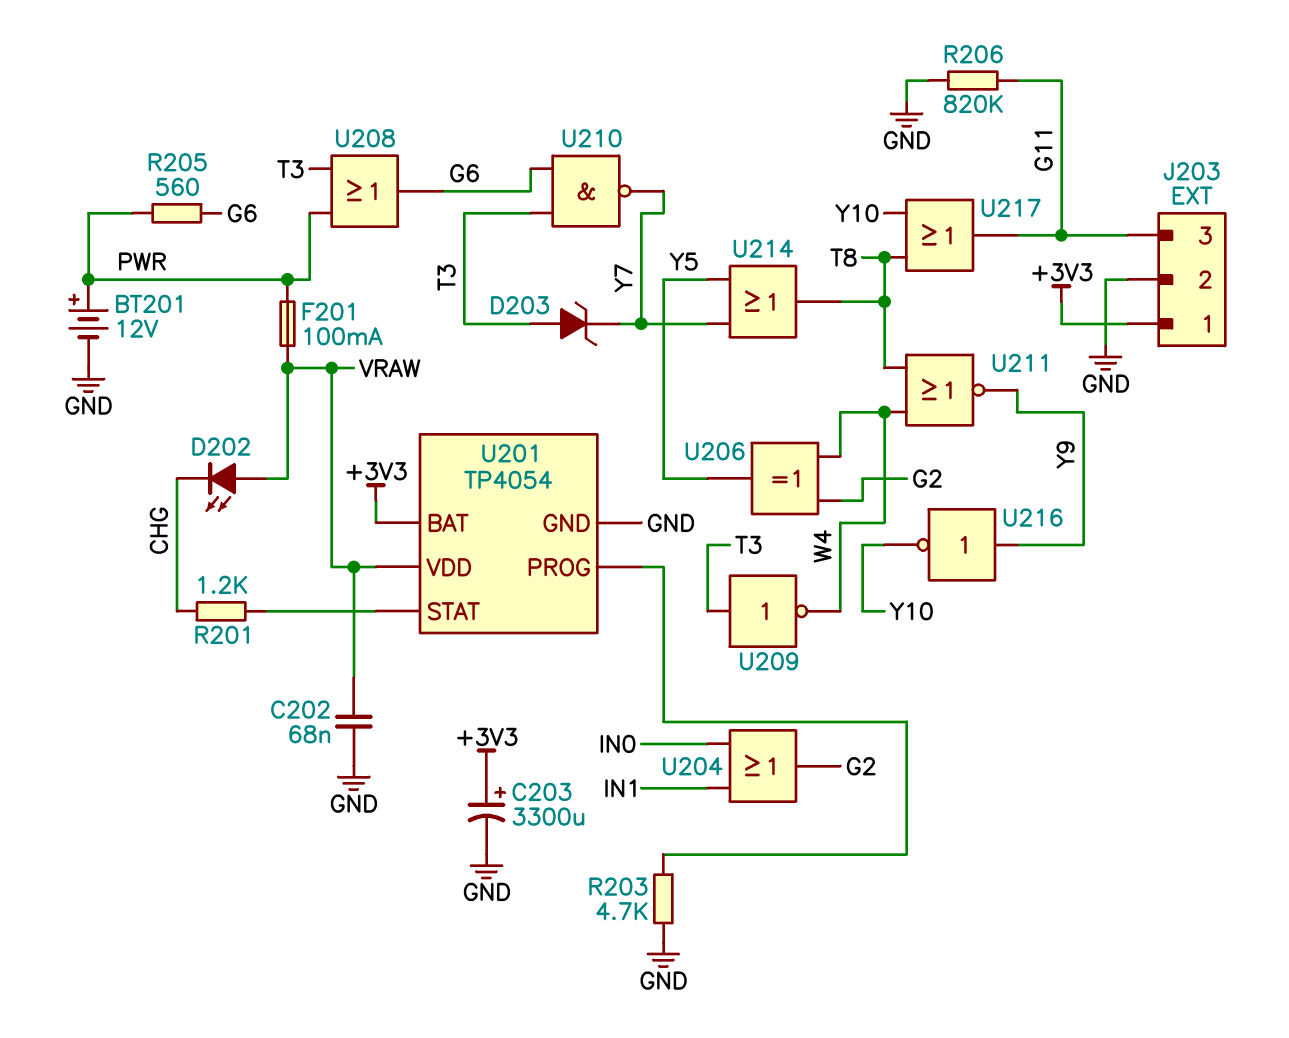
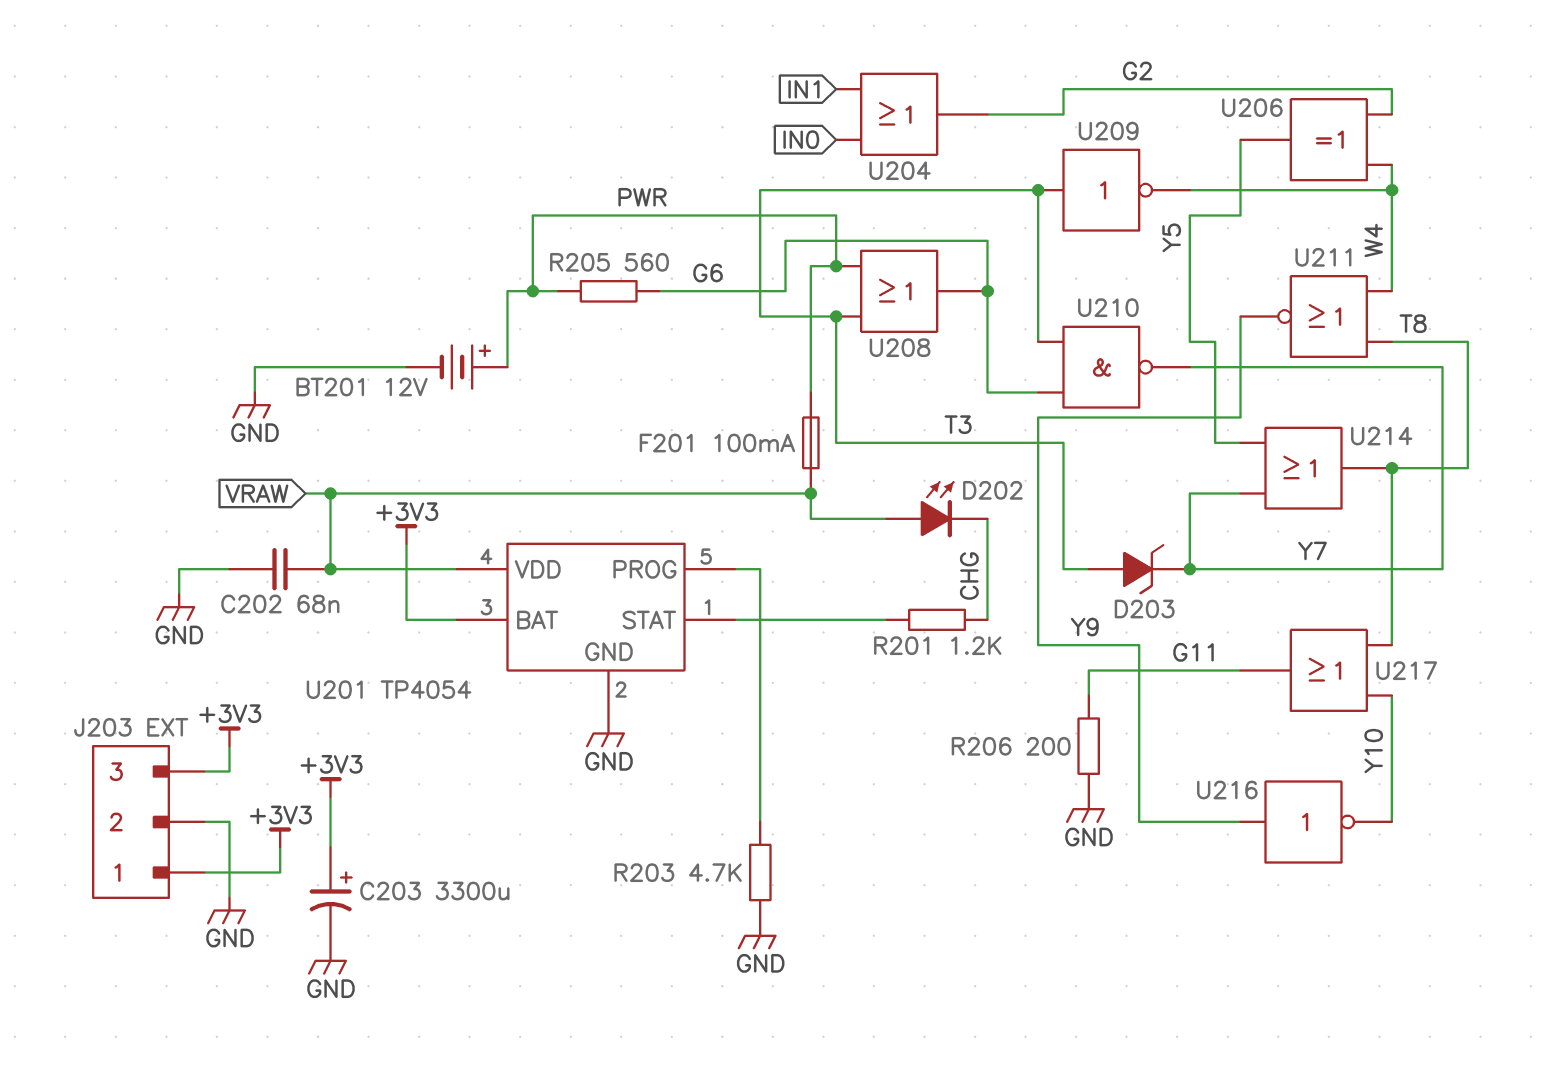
J203 pin 3: G11 -> +3V3
R206: 820k (G11, GND) -> 200 (G11, GND)

